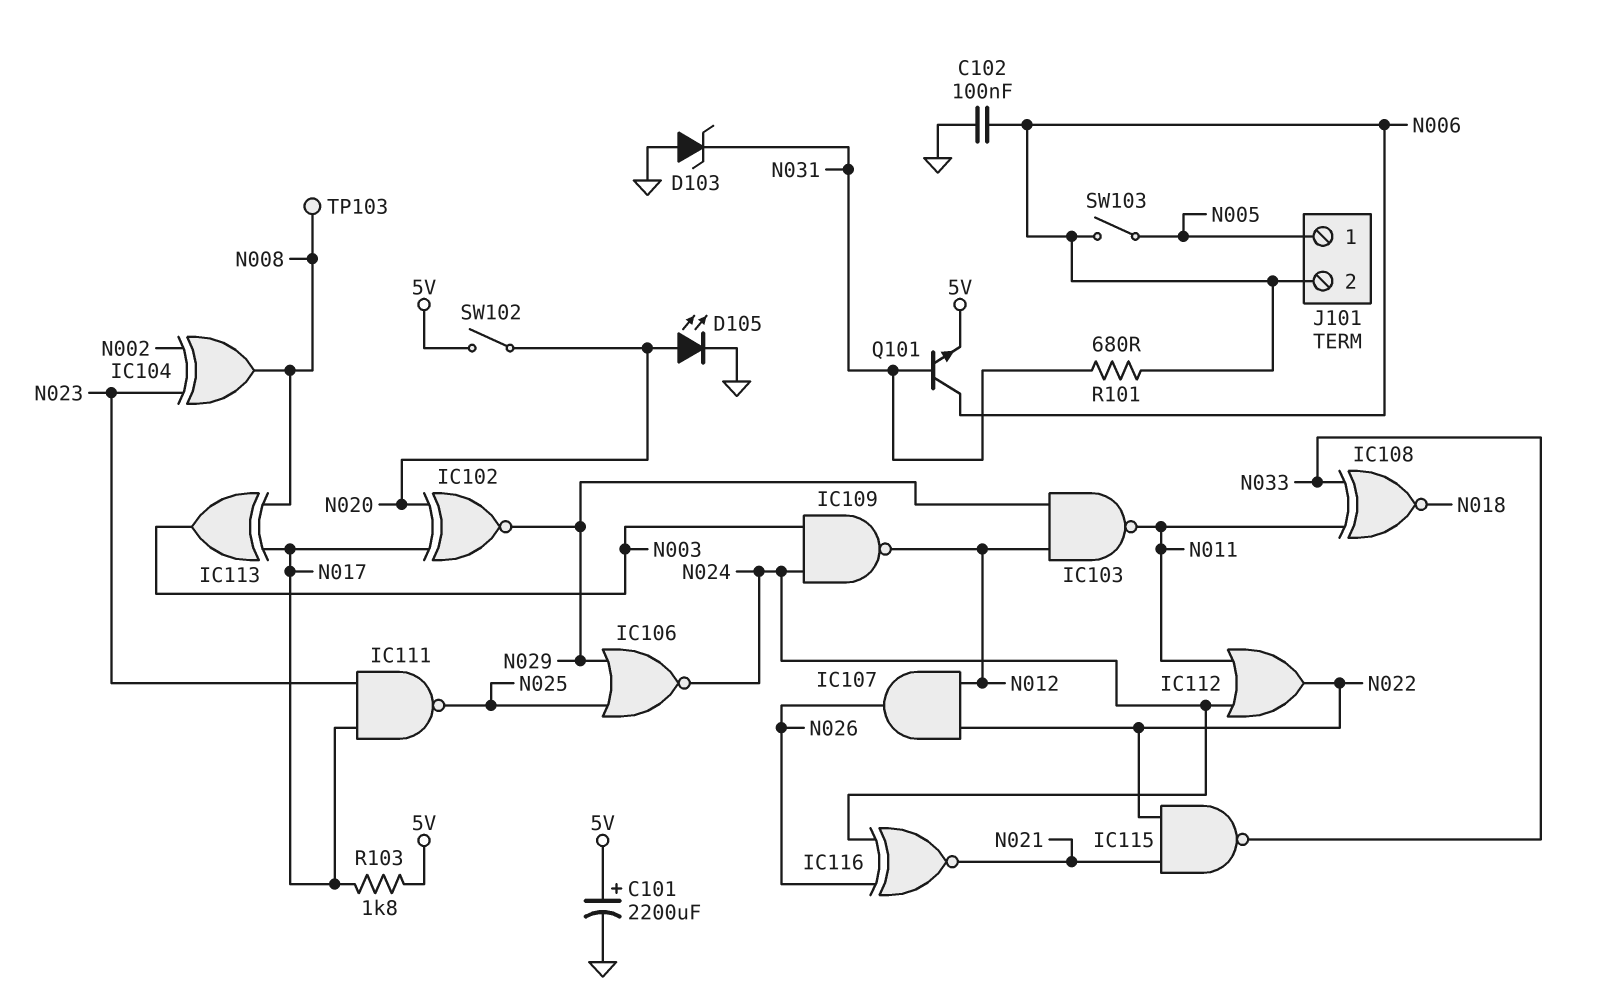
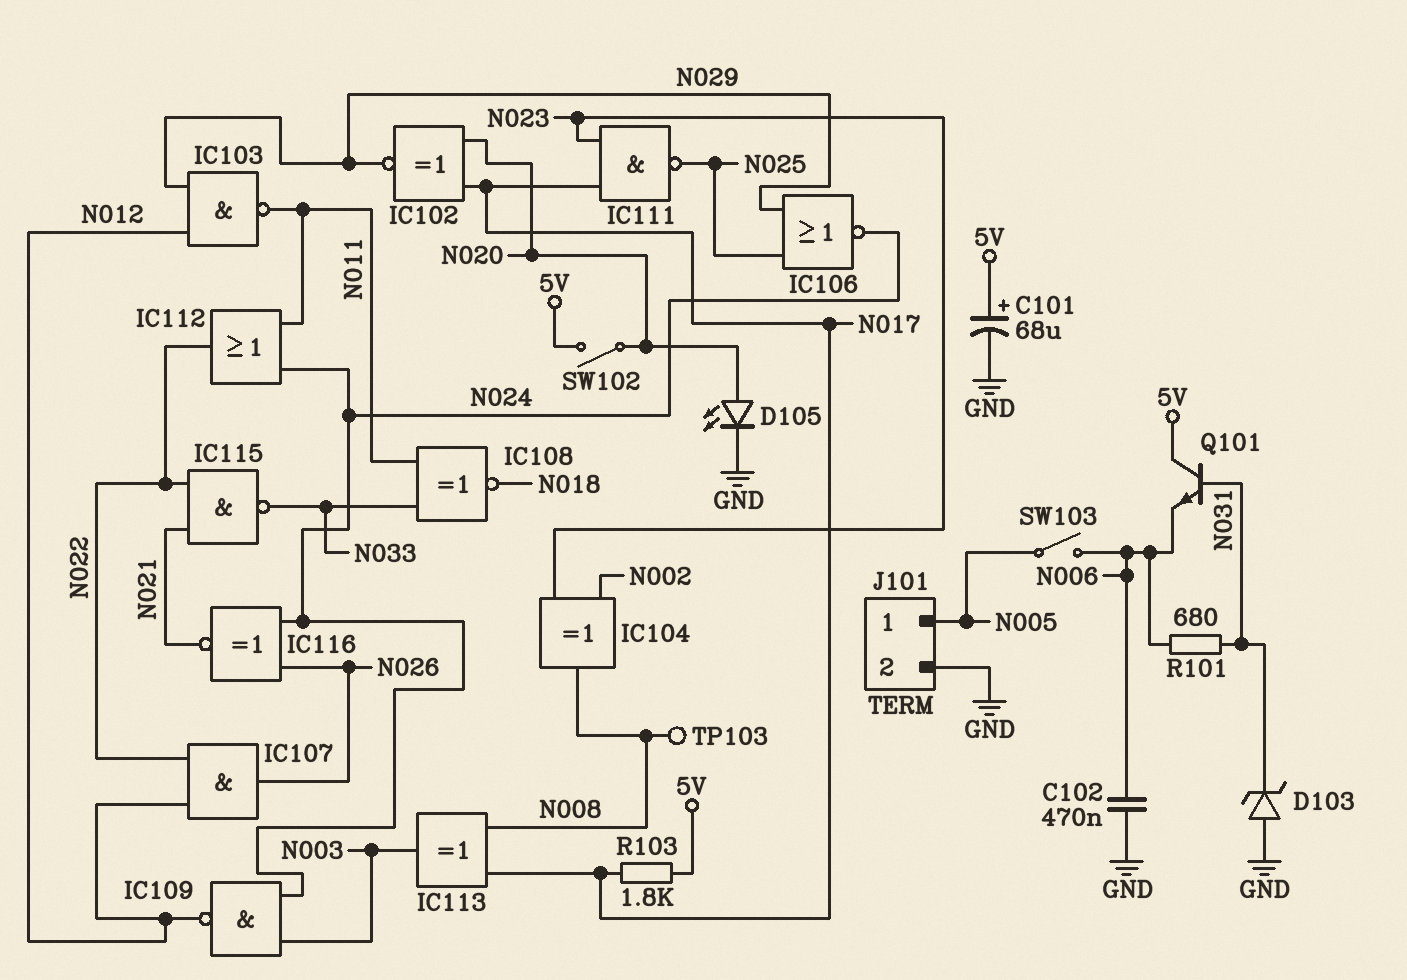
C101: 2200uF (plus 5V, minus GND) -> 68uF (plus 5V, minus GND)
C102: 100nF (GND, N006) -> 470nF (GND, N006)
J101 pin 2: N006 -> GND
Q101: NPN (B N031, C N006, E 5V) -> NPN (B N031, C 5V, E N006)

